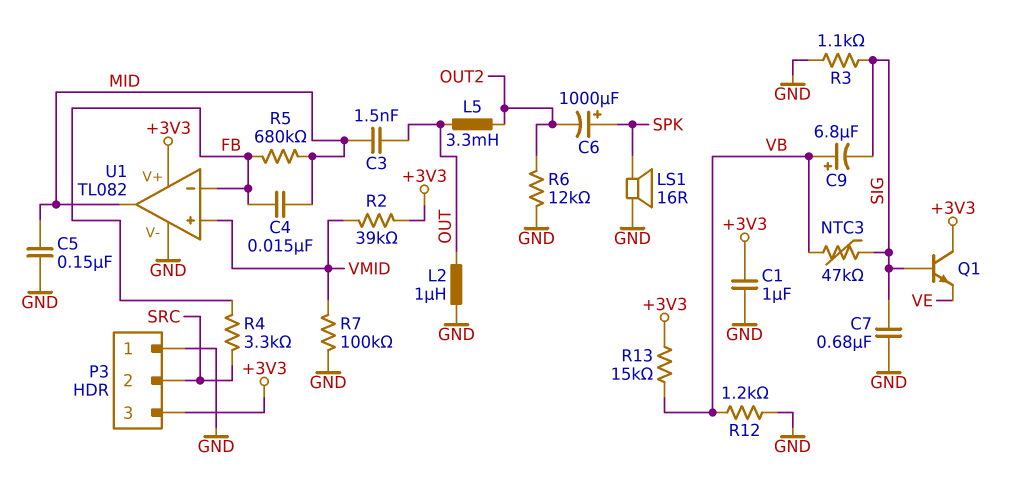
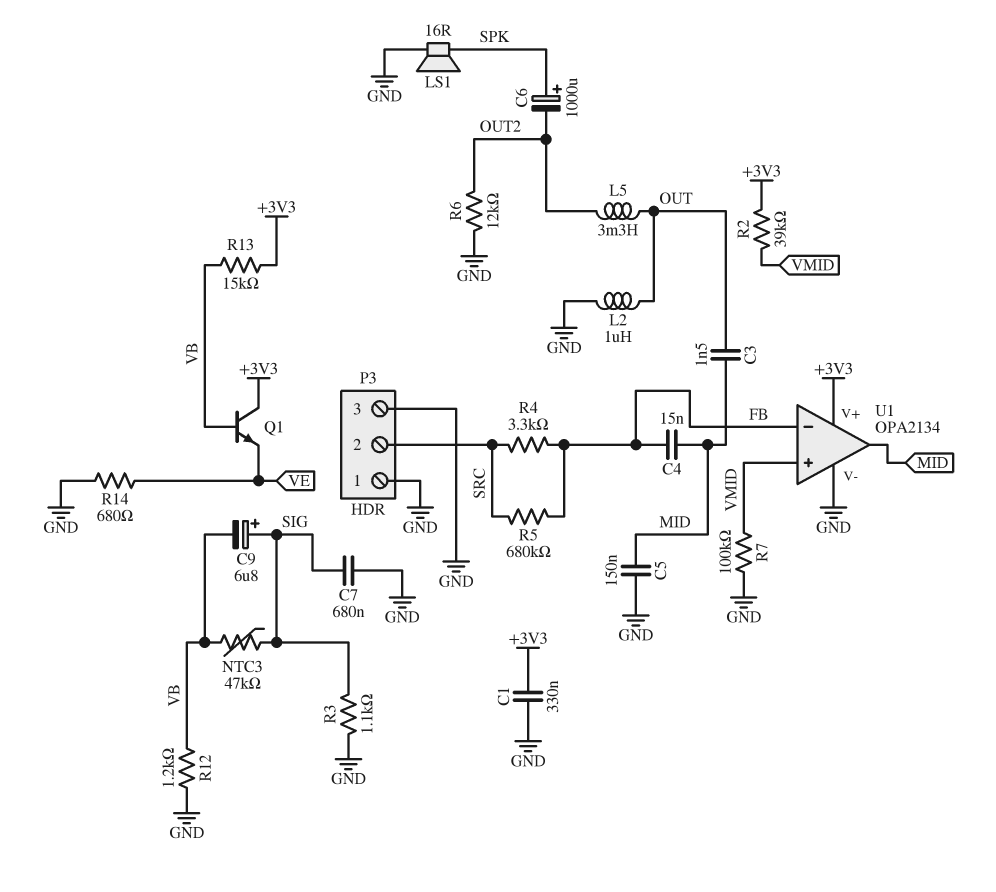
C1: 1uF (+3V3, GND) -> 330nF (+3V3, GND)
C9: 6.8uF (plus VB, minus SIG) -> 6.8uF (plus SIG, minus VB)
P3 pin 3: +3V3 -> GND
Q1: NPN (B SIG, C +3V3, E VE) -> NPN (B VB, C +3V3, E VE)
R5: 680k (FB, MID) -> 680k (FB, SRC)
R14: none -> 680 (GND, VE)
U1: TL082 -> OPA2134

